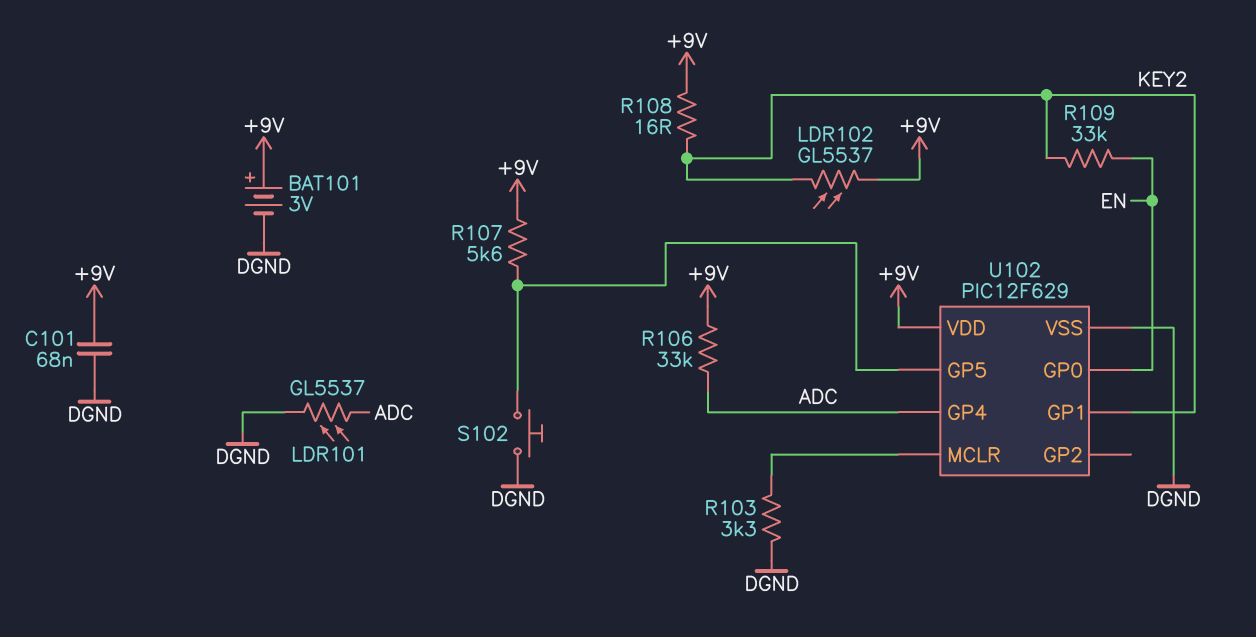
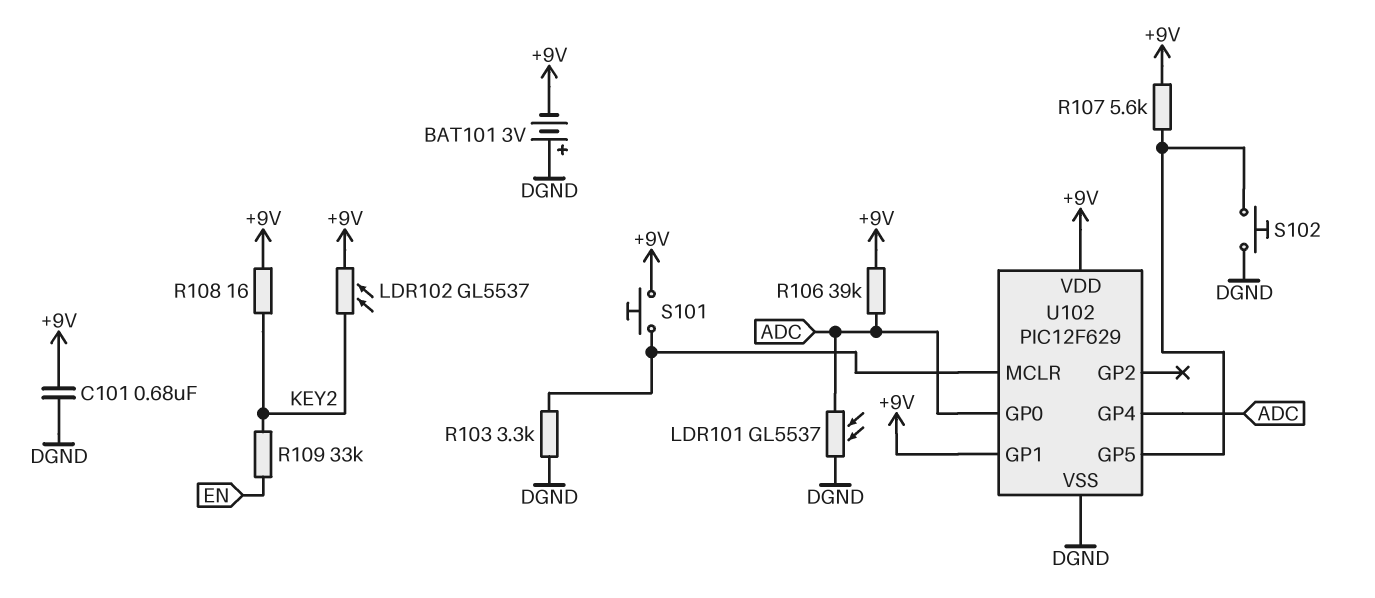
BAT101: 3V (plus +9V, minus DGND) -> 3V (plus DGND, minus +9V)
C101: 68nF (+9V, DGND) -> 680nF (+9V, DGND)
R106: 33k (+9V, ADC) -> 39k (+9V, ADC)
S101: none -> button (+9V, U102/MCLR)
U102 pin GP0: EN -> ADC
U102 pin GP1: KEY2 -> +9V

